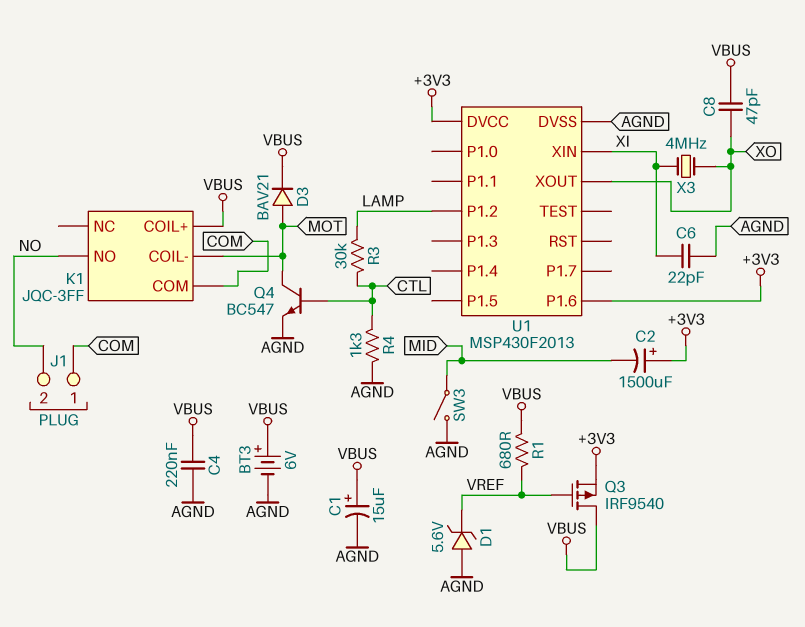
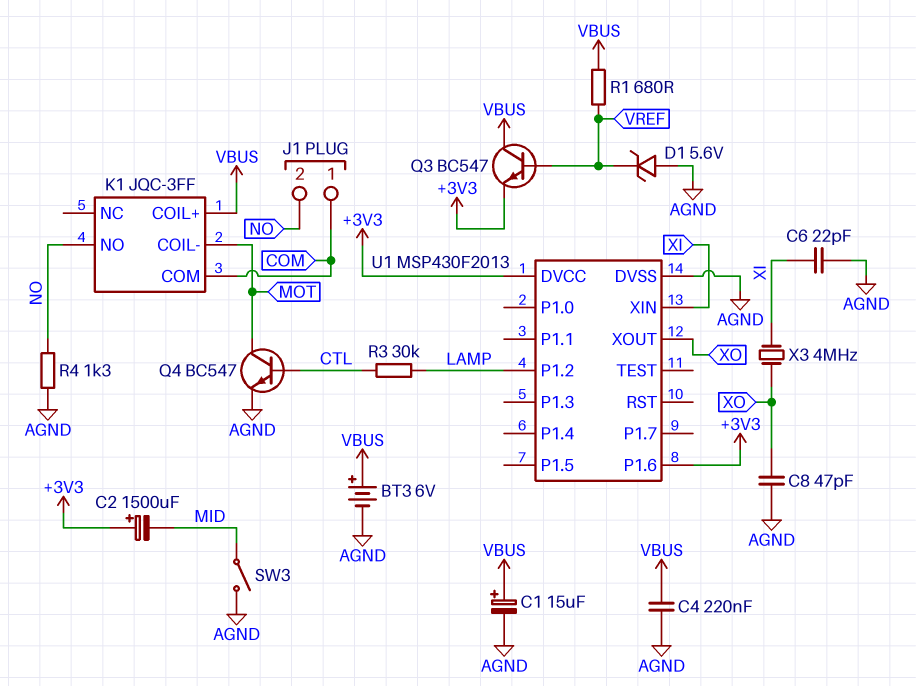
C8: 47pF (VBUS, XO) -> 47pF (AGND, XO)
D3: diode BAV21 (A MOT, K VBUS) -> none
Q3: PMOS IRF9540 (G VREF, D VBUS, S +3V3) -> NPN BC547 (B VREF, C VBUS, E +3V3)
R4: 1.3k (AGND, CTL) -> 1.3k (AGND, NO)

